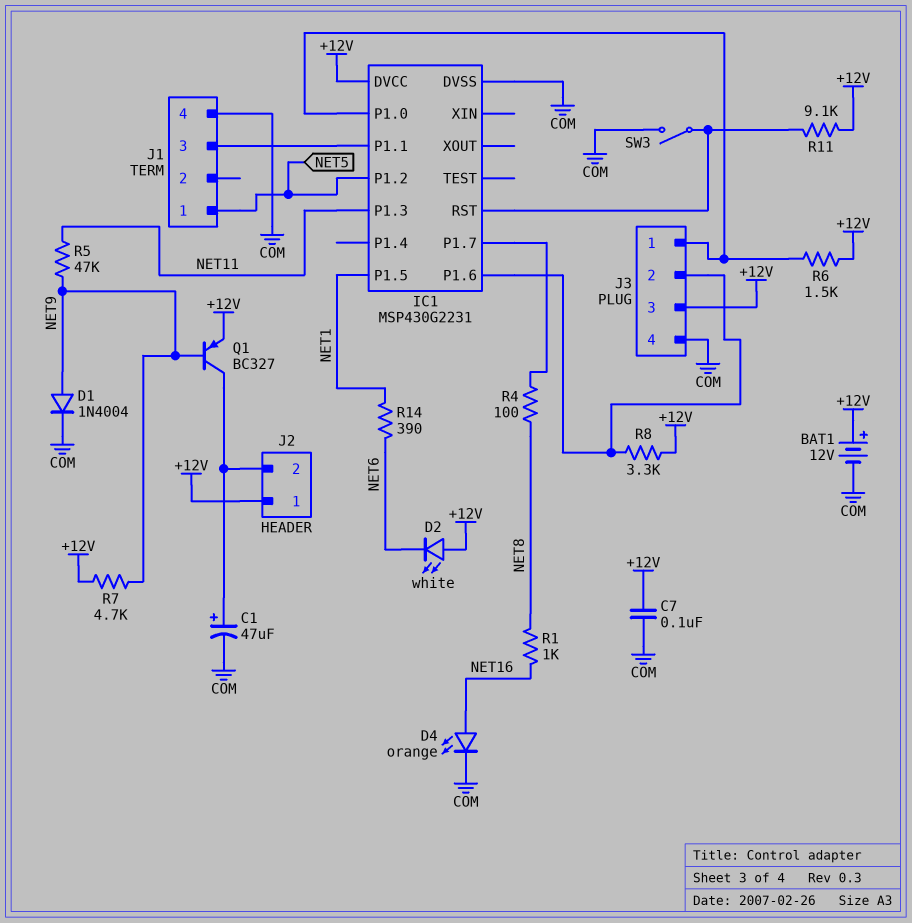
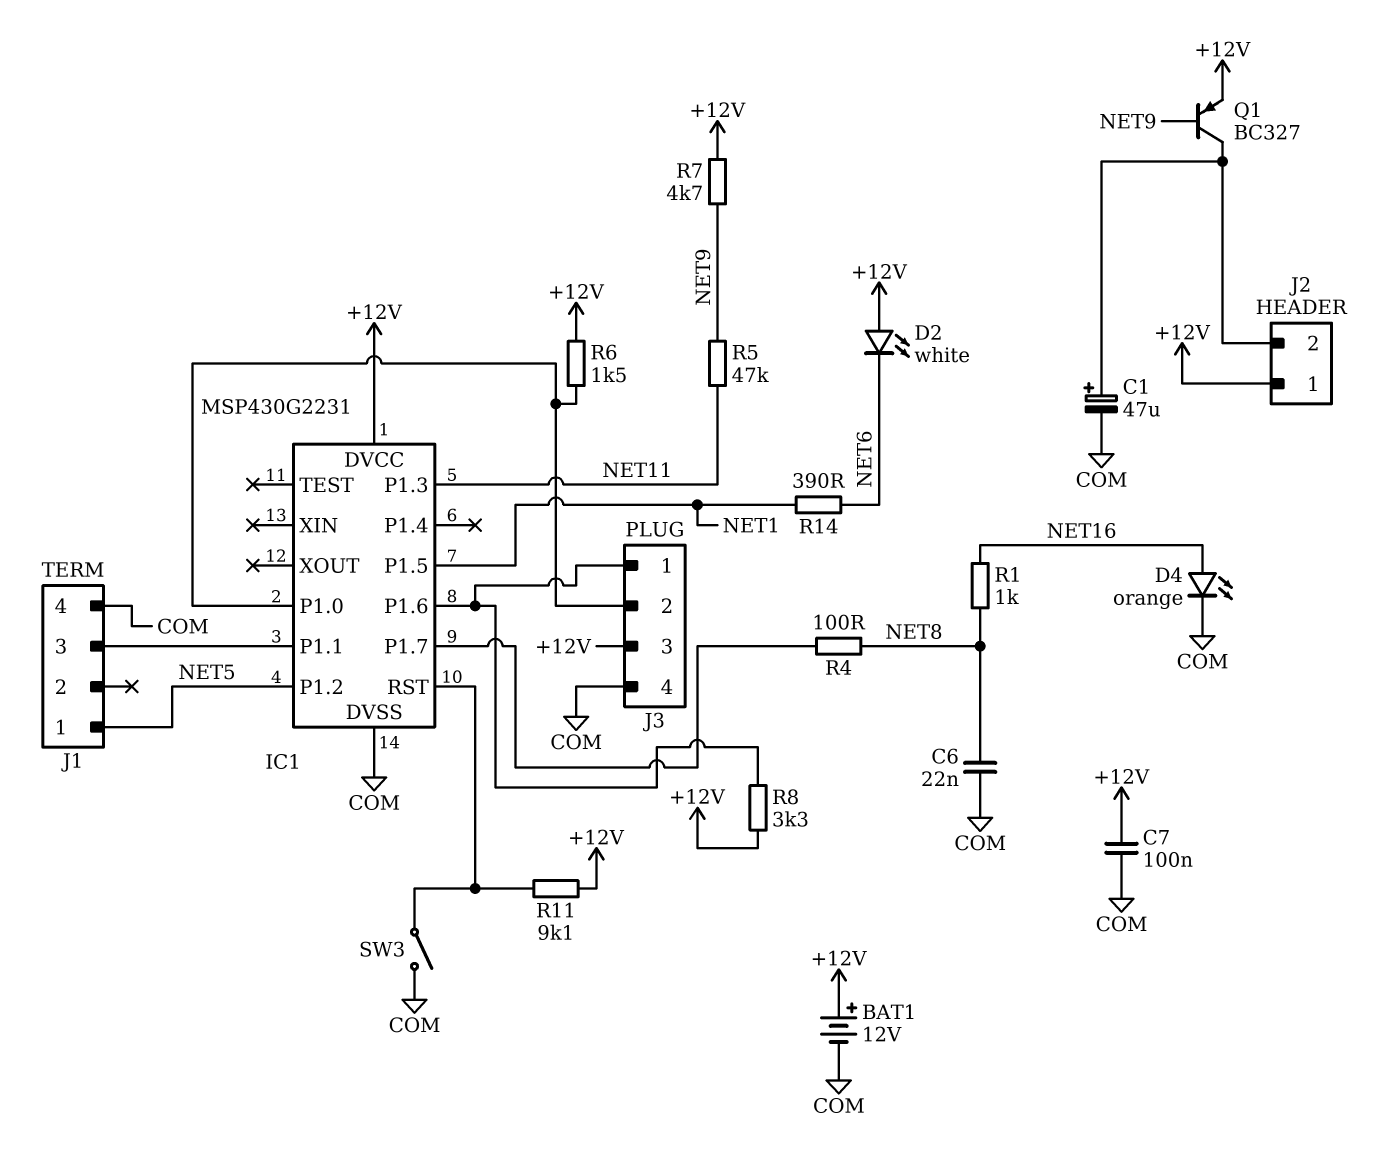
C6: none -> 22nF (COM, NET8)
D1: diode 1N4004 (A NET9, K COM) -> none
J3 pin 1: IC1/P1.0 -> IC1/P1.6
J3 pin 2: IC1/P1.6 -> IC1/P1.0

